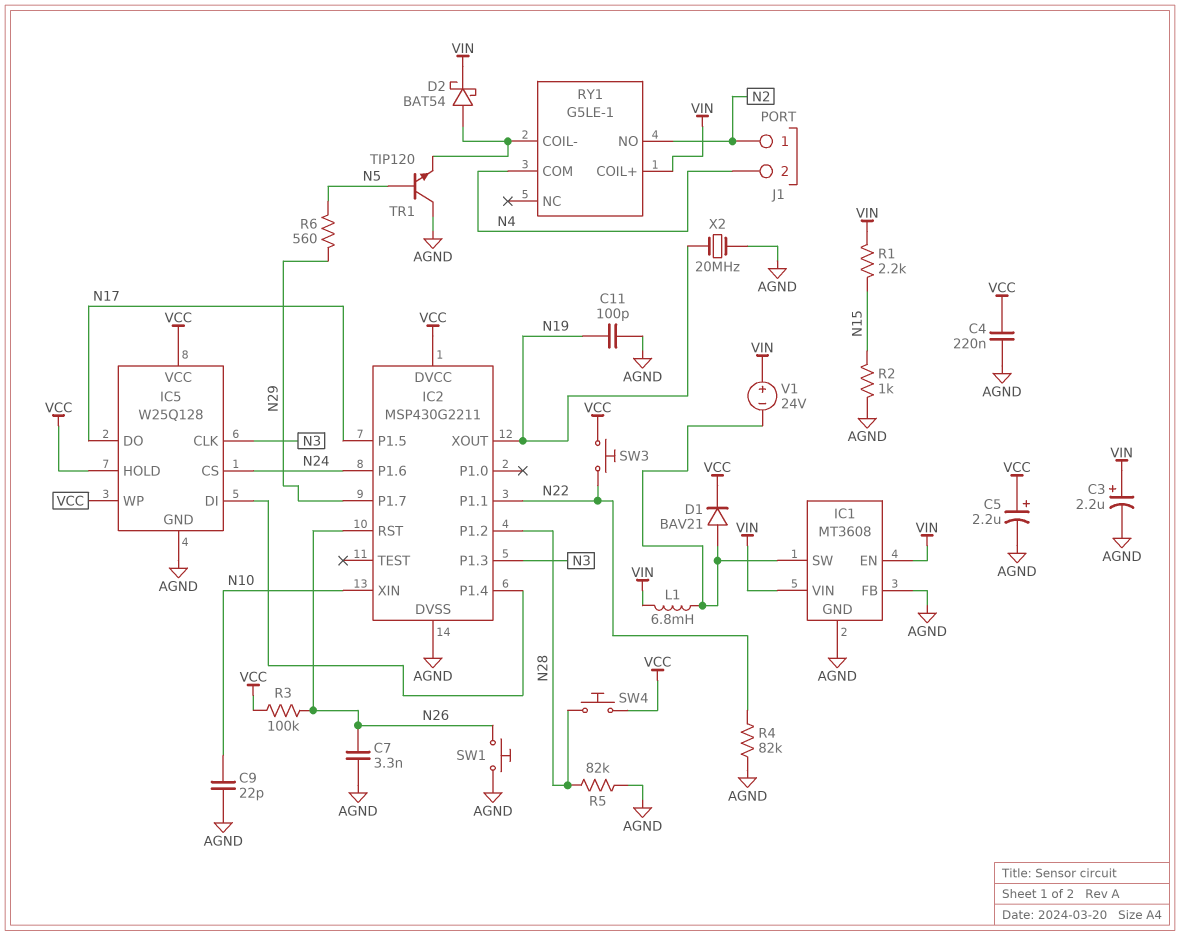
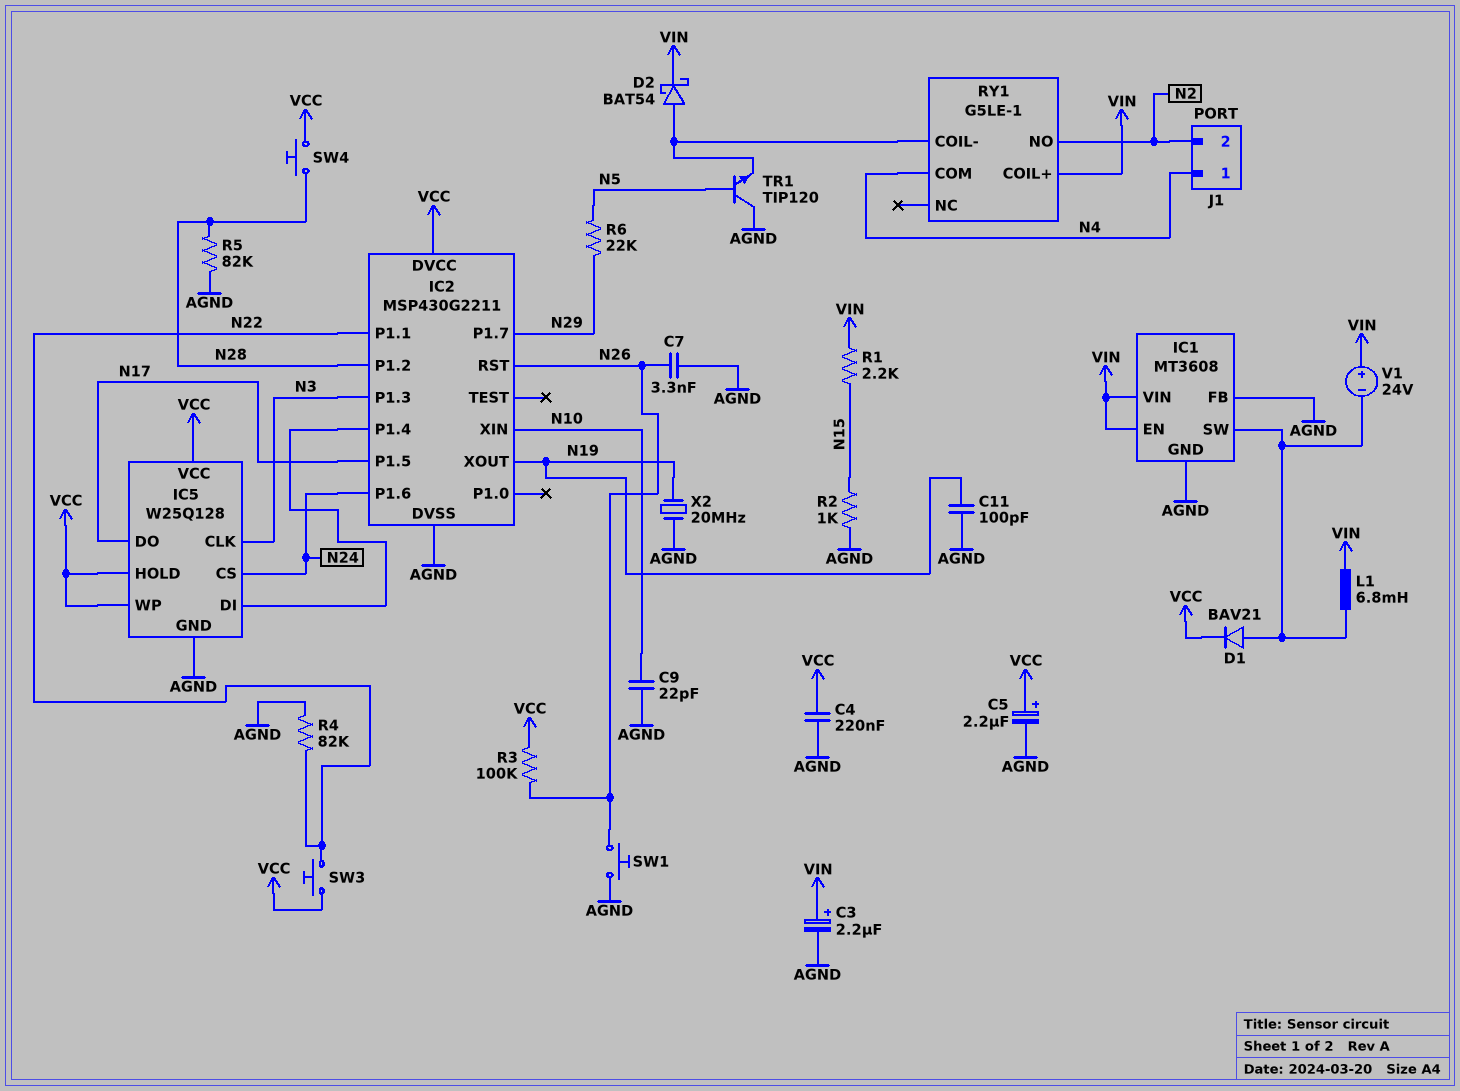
J1 pin 1: N2 -> N4
J1 pin 2: N4 -> N2
R6: 560 (N5, N29) -> 22k (N5, N29)

